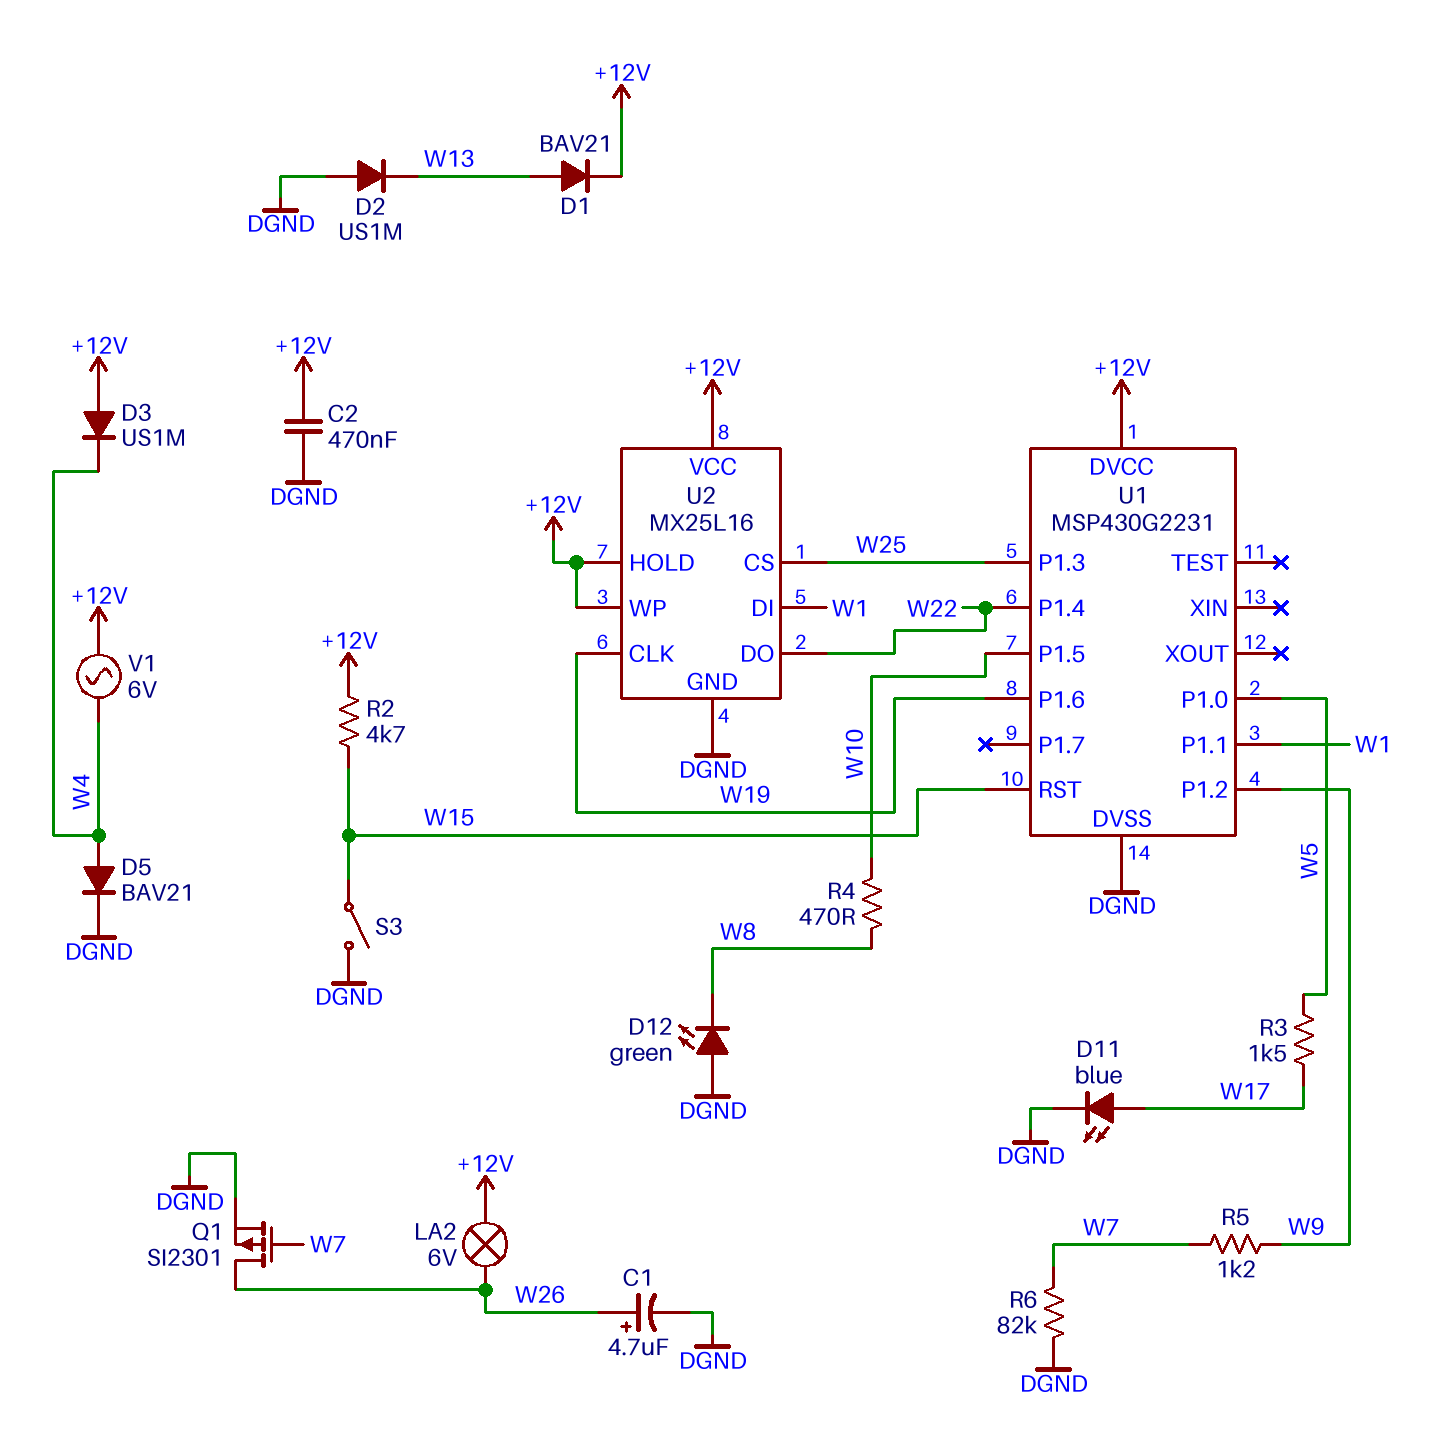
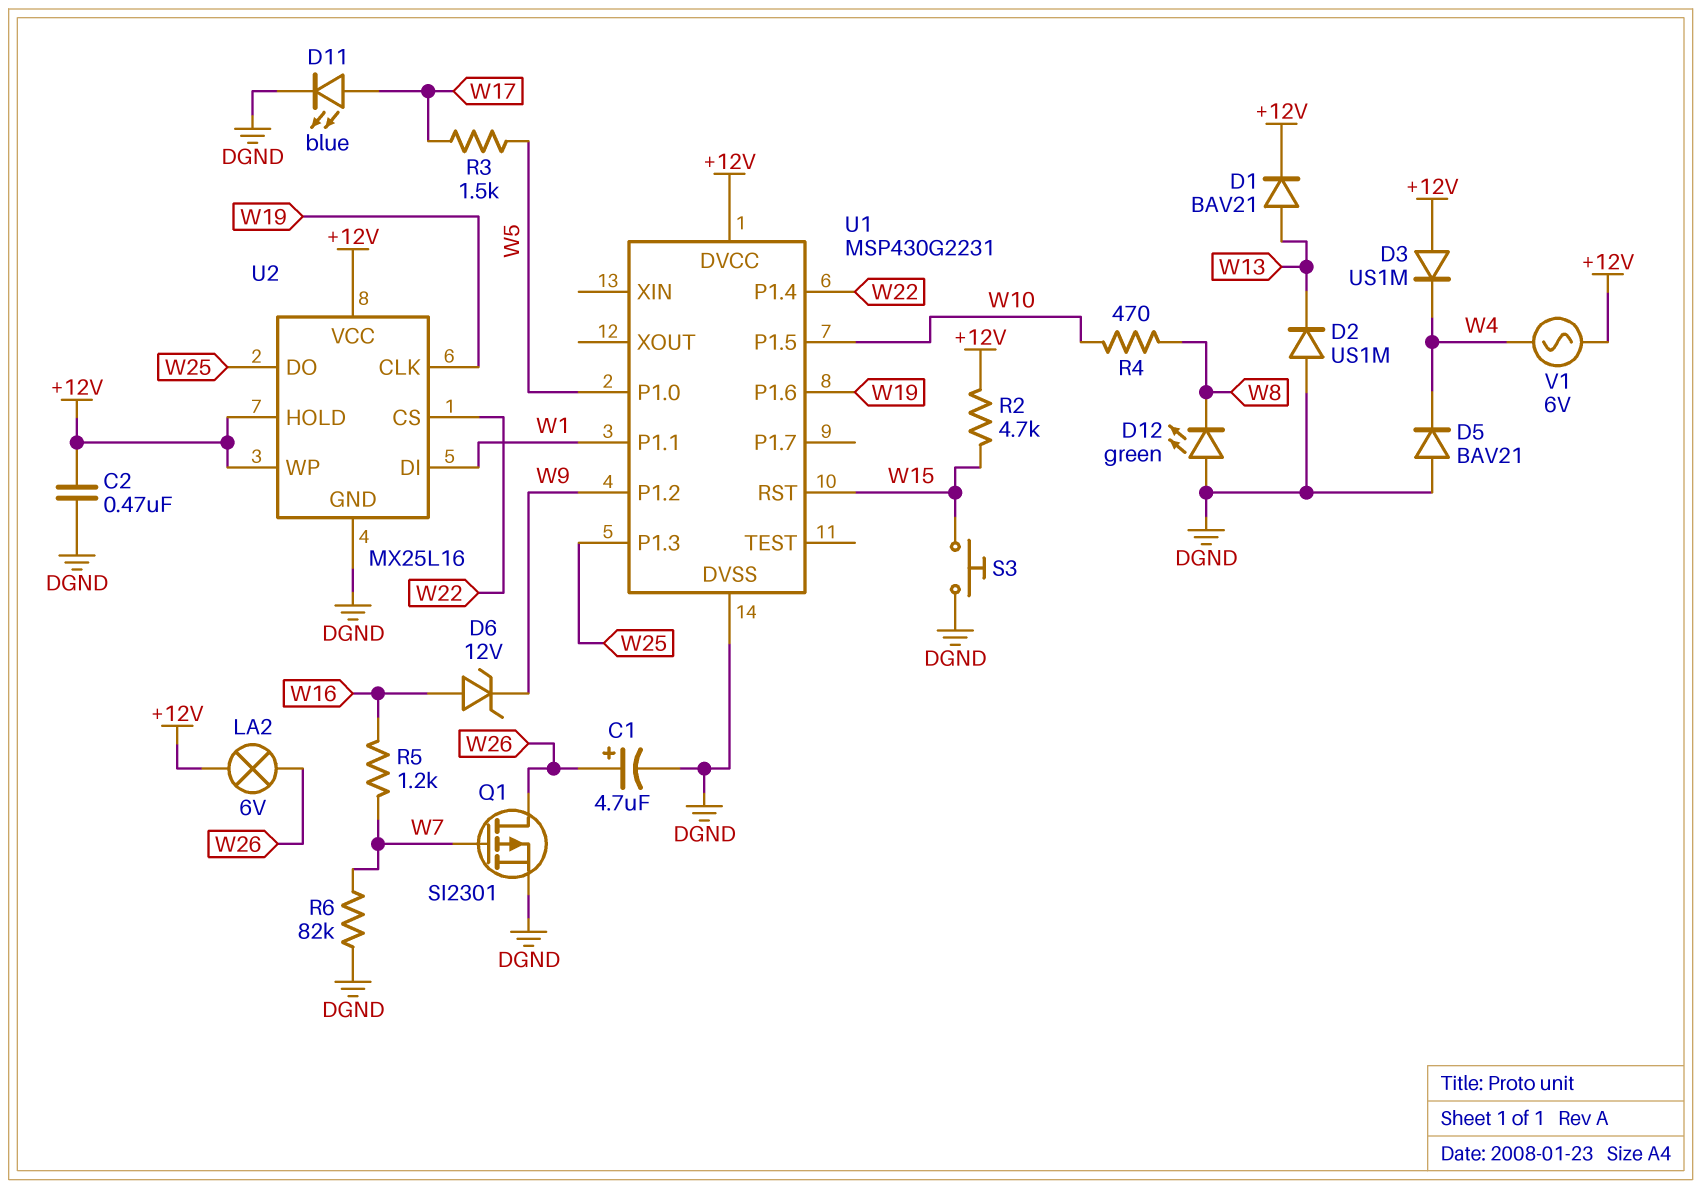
D5: diode BAV21 (A W4, K DGND) -> diode BAV21 (A DGND, K W4)
D6: none -> zener 12V (A W16, K W9)
R5: 1.2k (W7, W9) -> 1.2k (W7, W16)
S3: switch (DGND, W15) -> button (DGND, W15)
U2 pin CS: W25 -> W22
U2 pin DO: W22 -> W25

